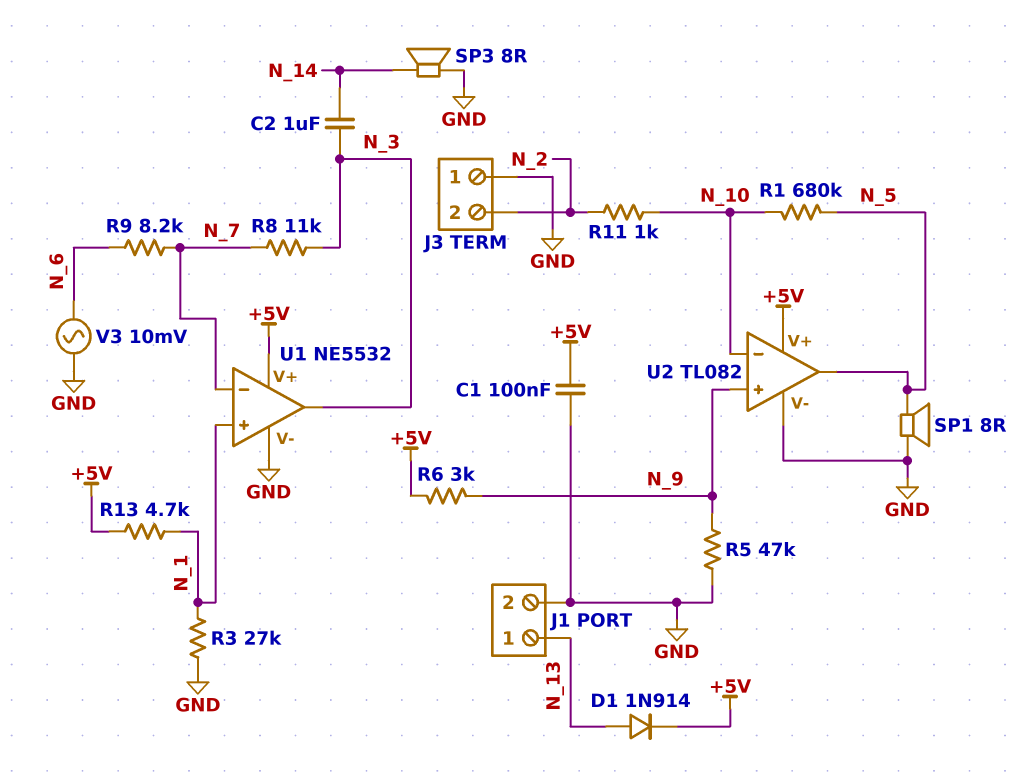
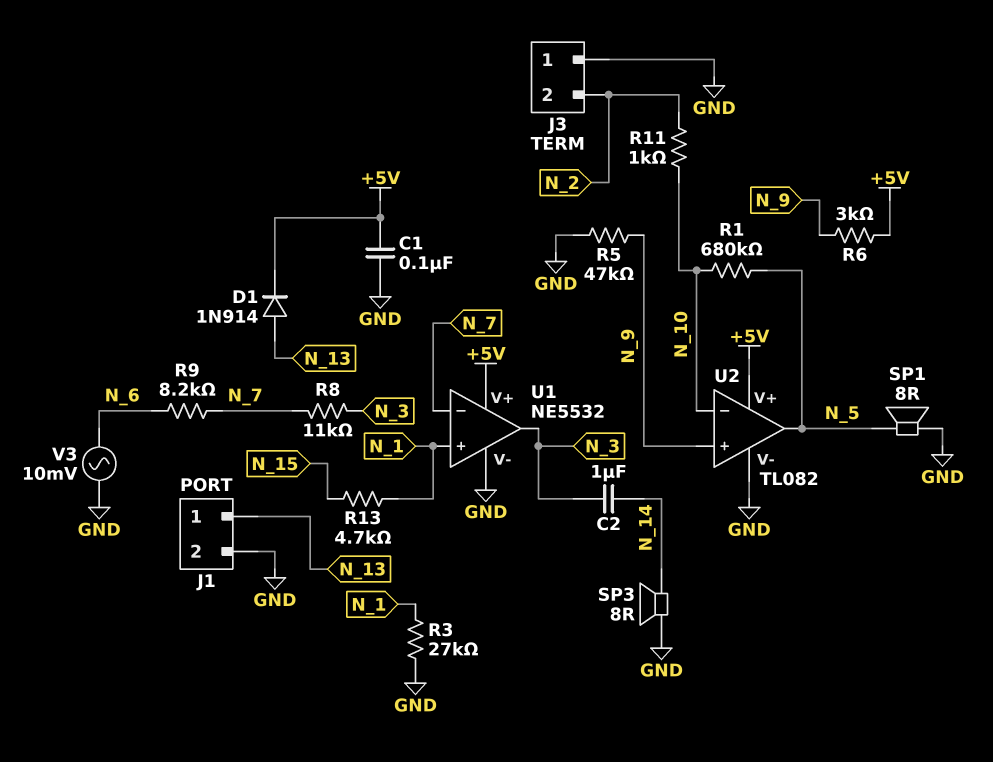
R13: 4.7k (+5V, N_1) -> 4.7k (N_1, N_15)

